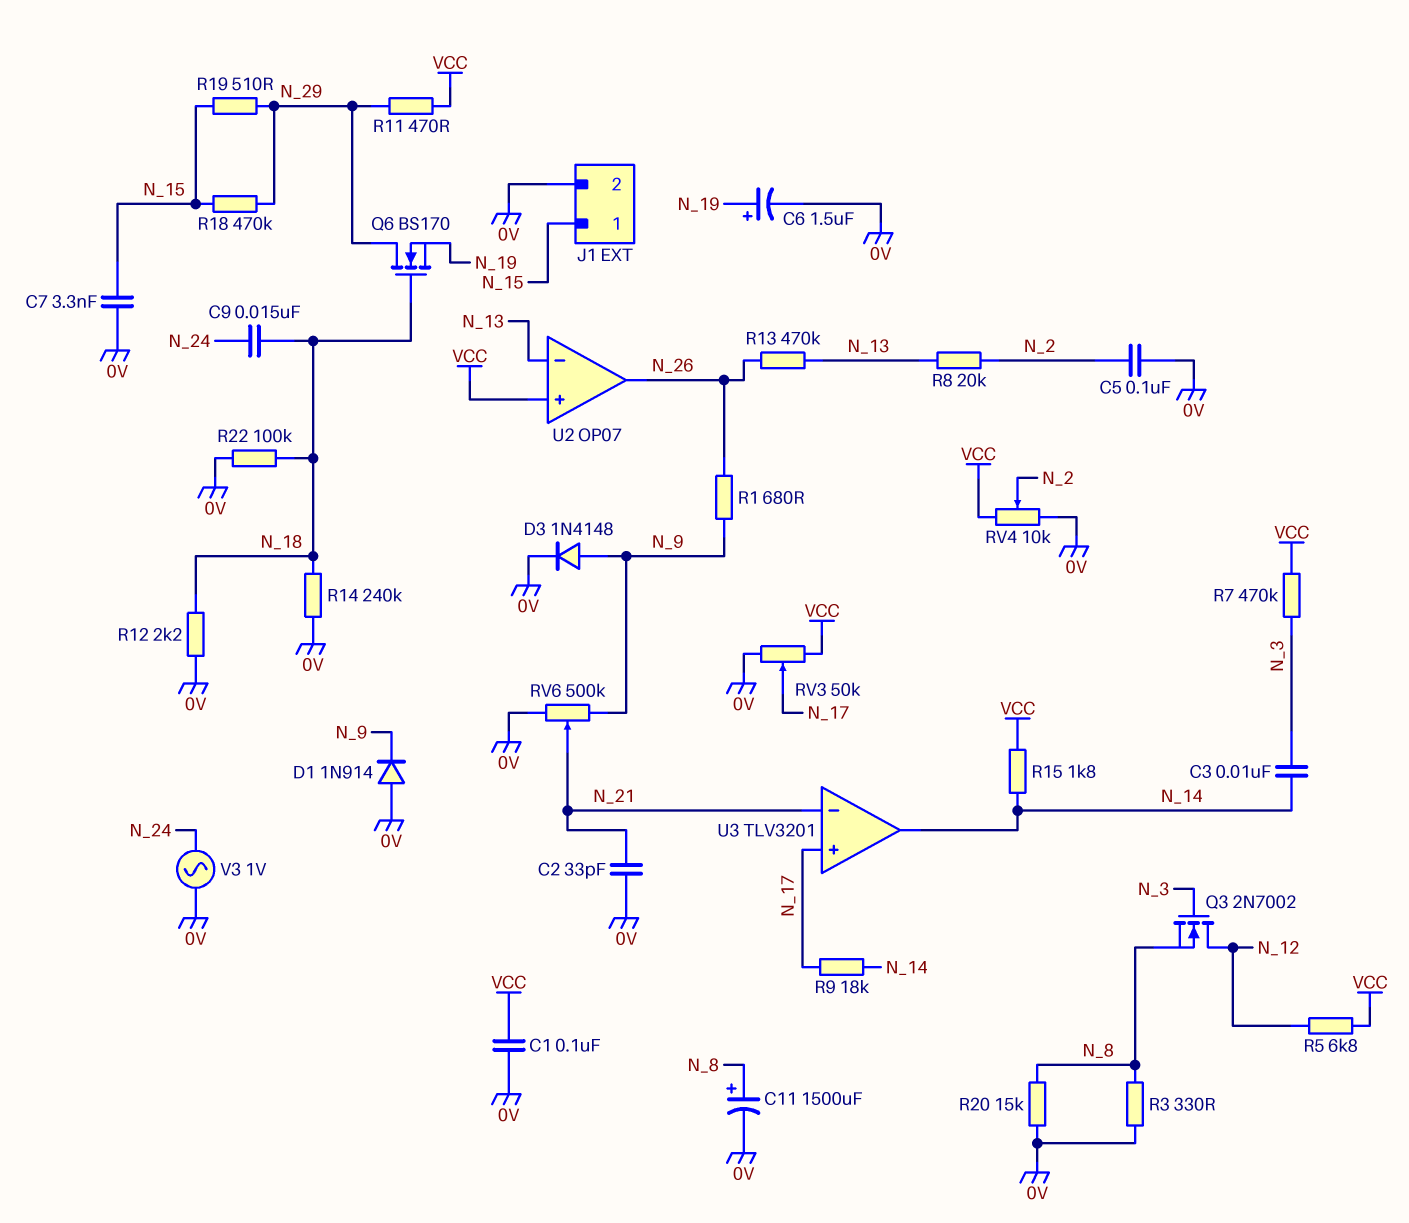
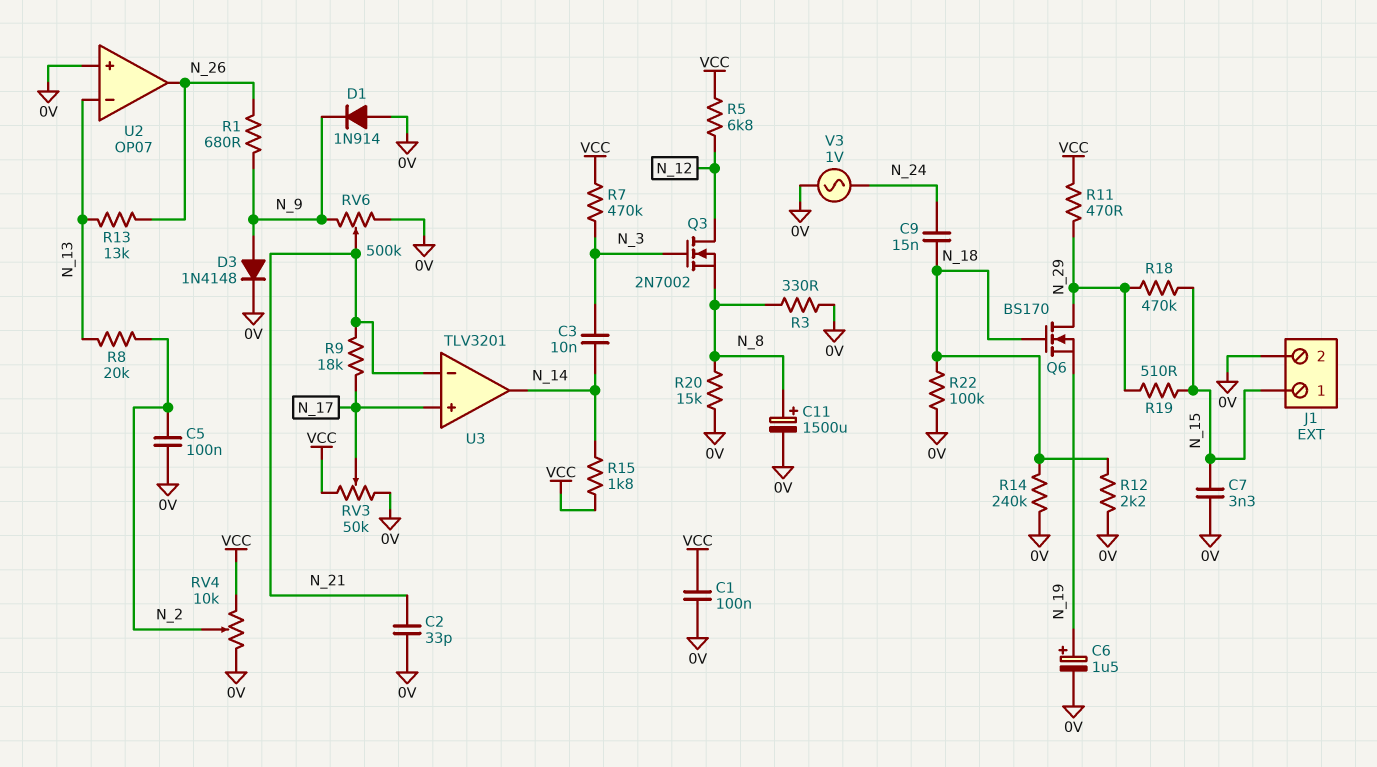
R9: 18k (N_14, N_17) -> 18k (N_17, N_21)
R13: 470k (N_13, N_26) -> 13k (N_13, N_26)
U2 pin in+: VCC -> 0V

